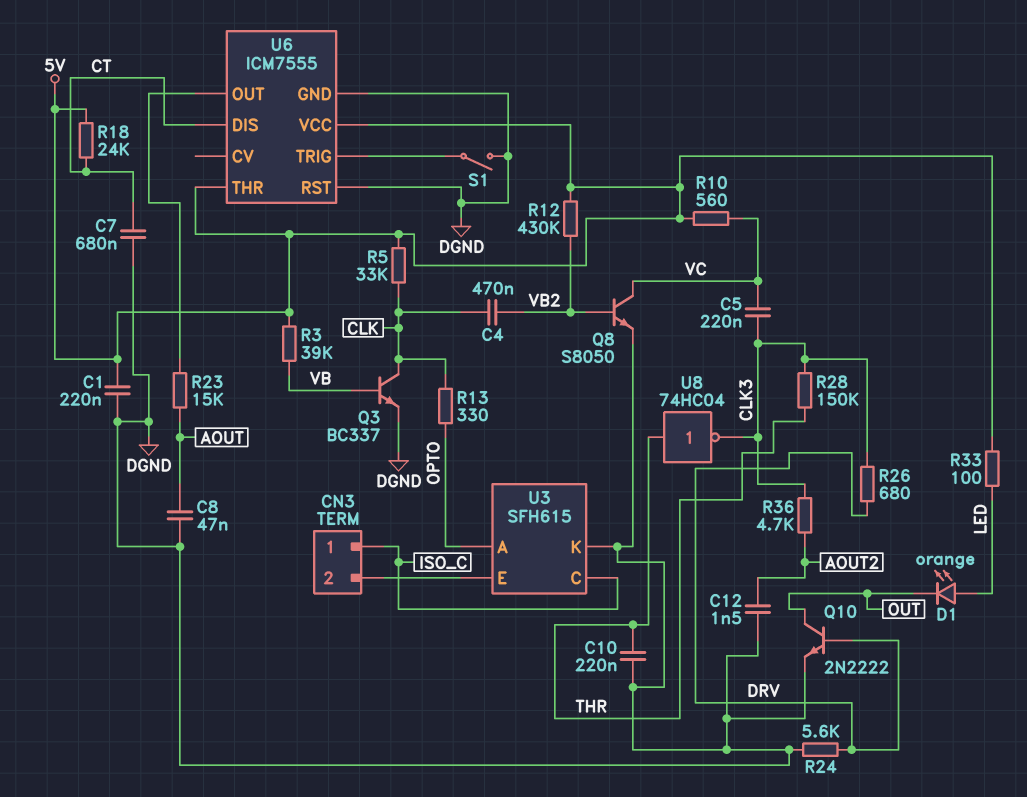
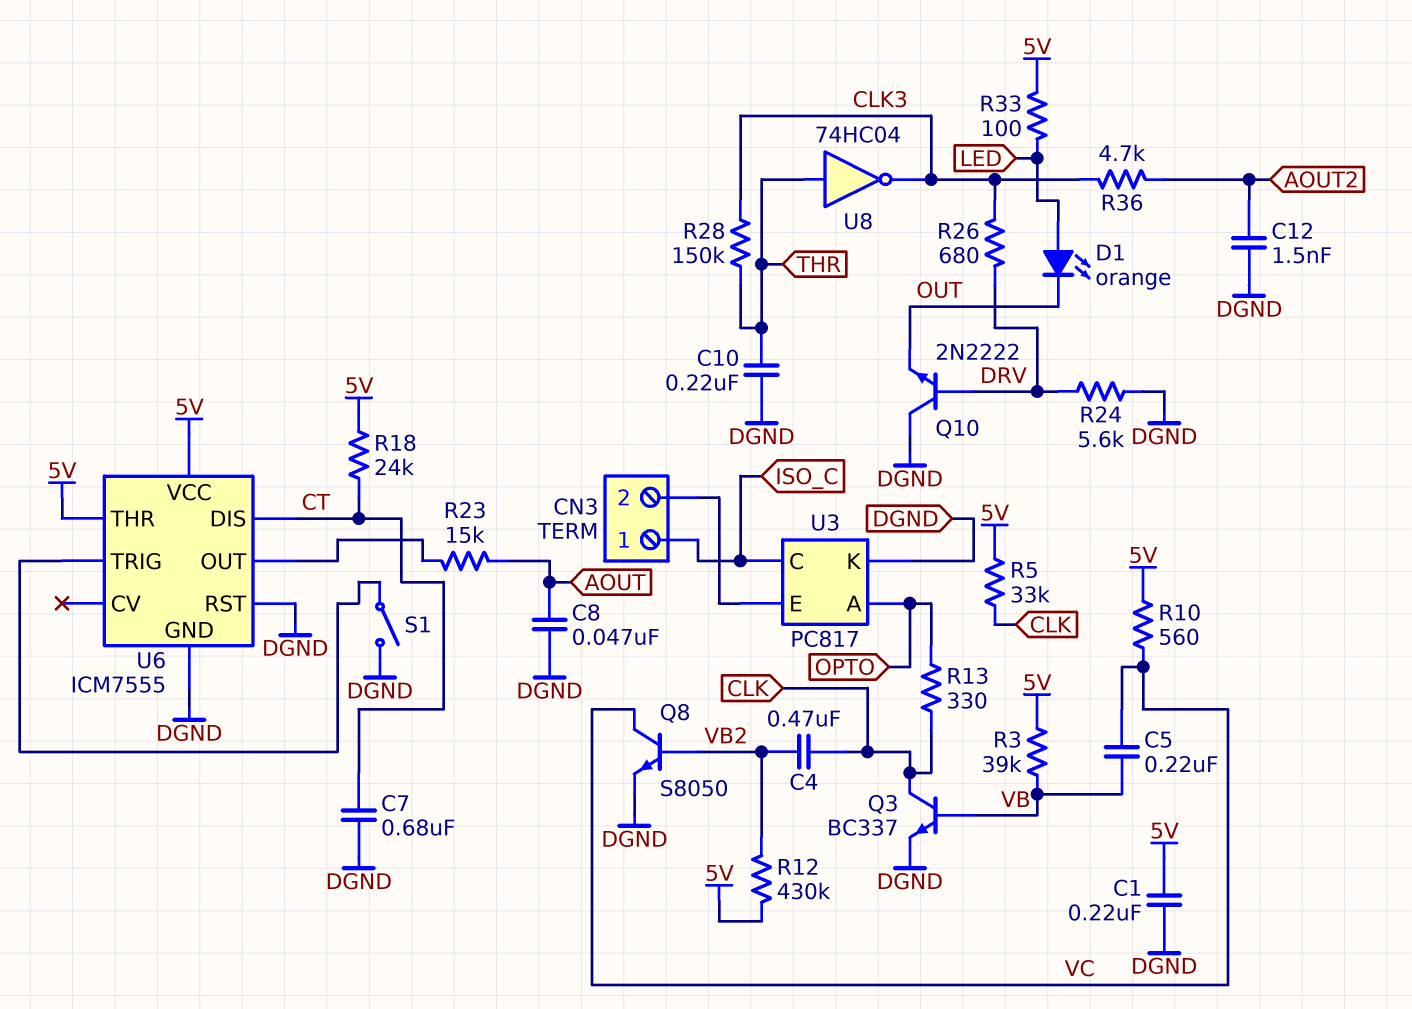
C5: 220nF (CLK3, VC) -> 220nF (VB, VC)
Q10: NPN 2N2222 (B DRV, C OUT, E DGND) -> NPN 2N2222 (B DRV, C DGND, E OUT)
U3: SFH615 -> PC817

